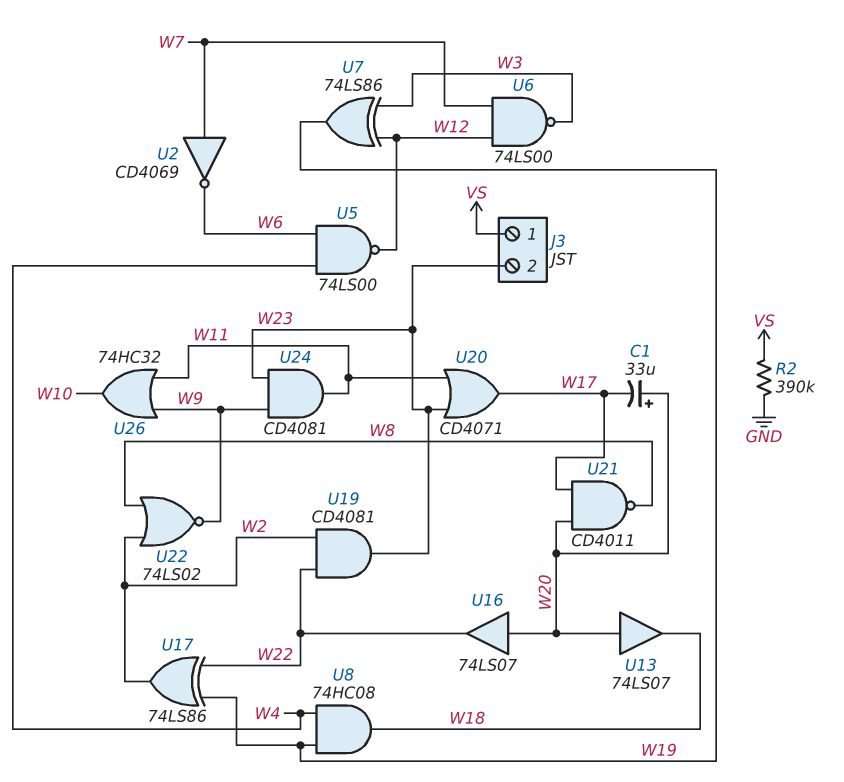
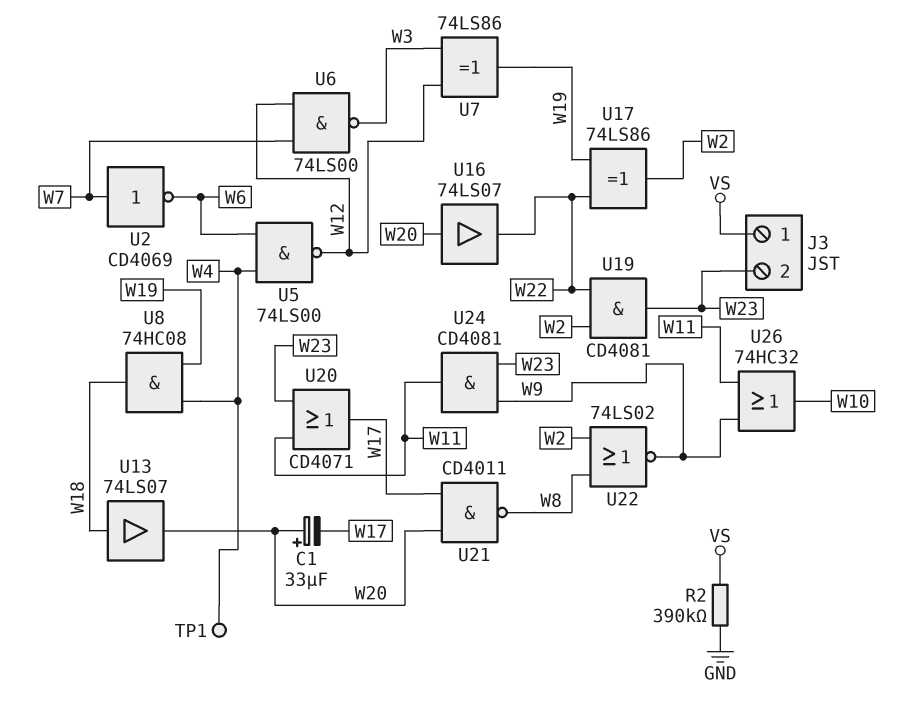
TP1: none -> test point (W4)
U13: buffer 74LS07 (in W20, out W18) -> buffer 74LS07 (in W18, out W20)

